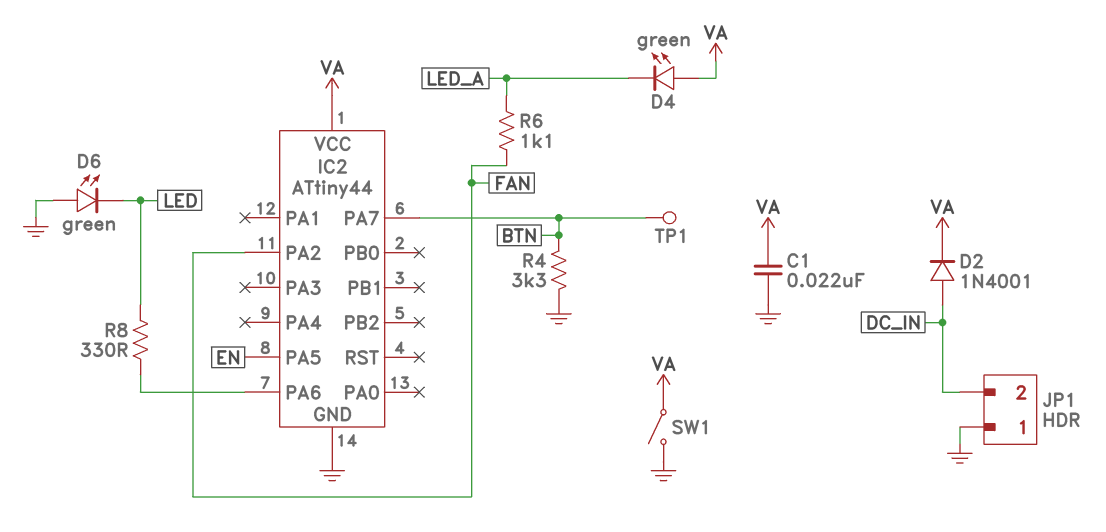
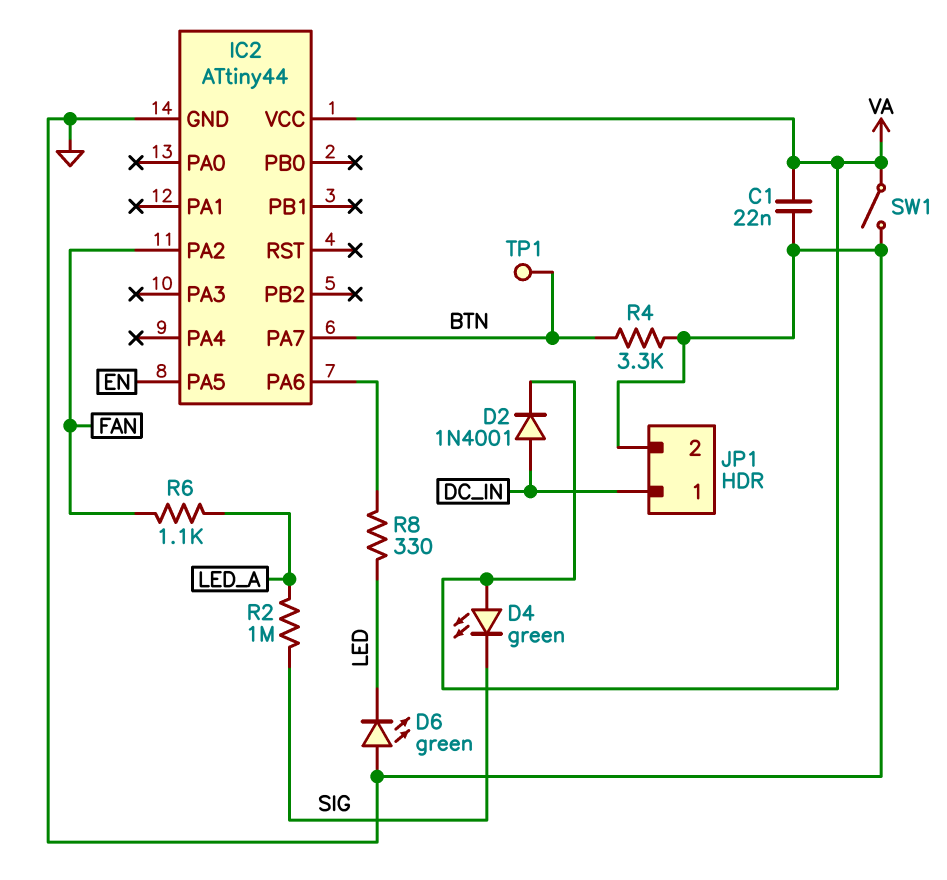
D4: LED green (A VA, K LED_A) -> LED green (A VA, K SIG)
JP1 pin 1: GND -> DC_IN
JP1 pin 2: DC_IN -> GND
R2: none -> 1M (LED_A, SIG)

